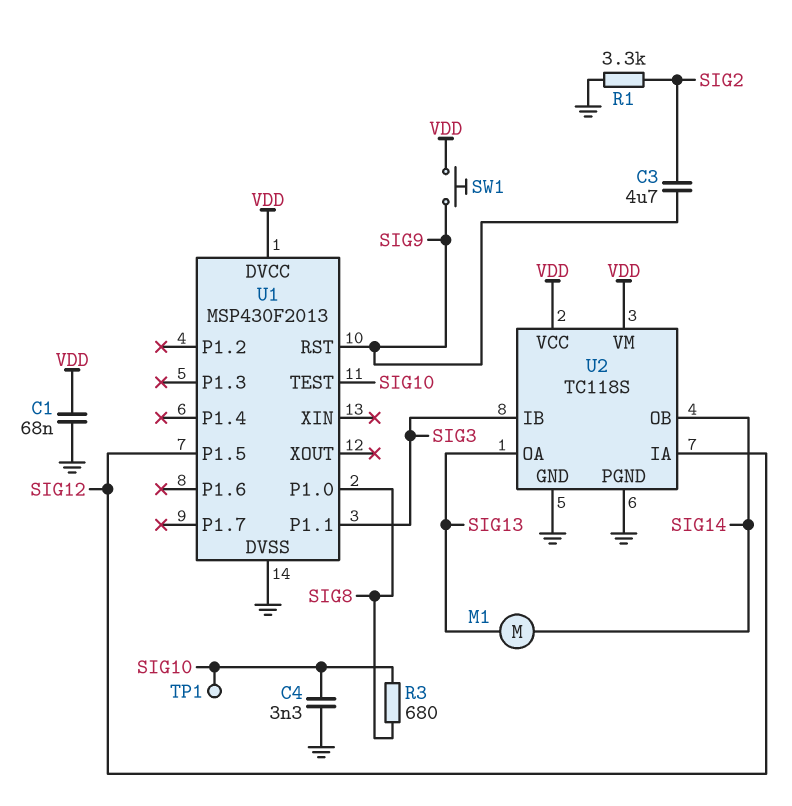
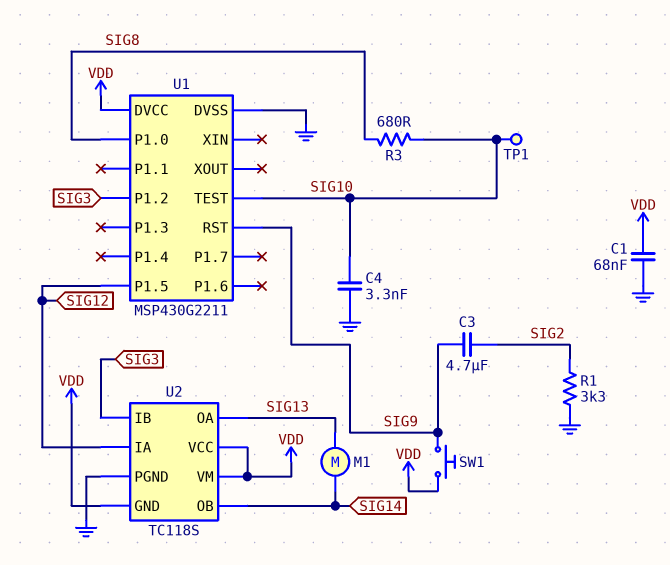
U1: MSP430F2013 -> MSP430G2211
U1 pin P1.1: SIG3 -> none
U1 pin P1.2: none -> SIG3
U2 pin GND: GND -> VDD

